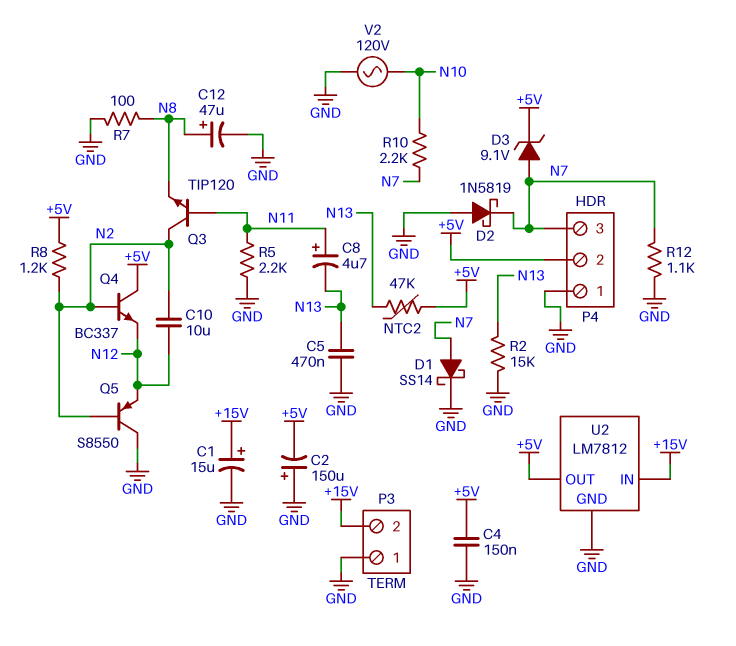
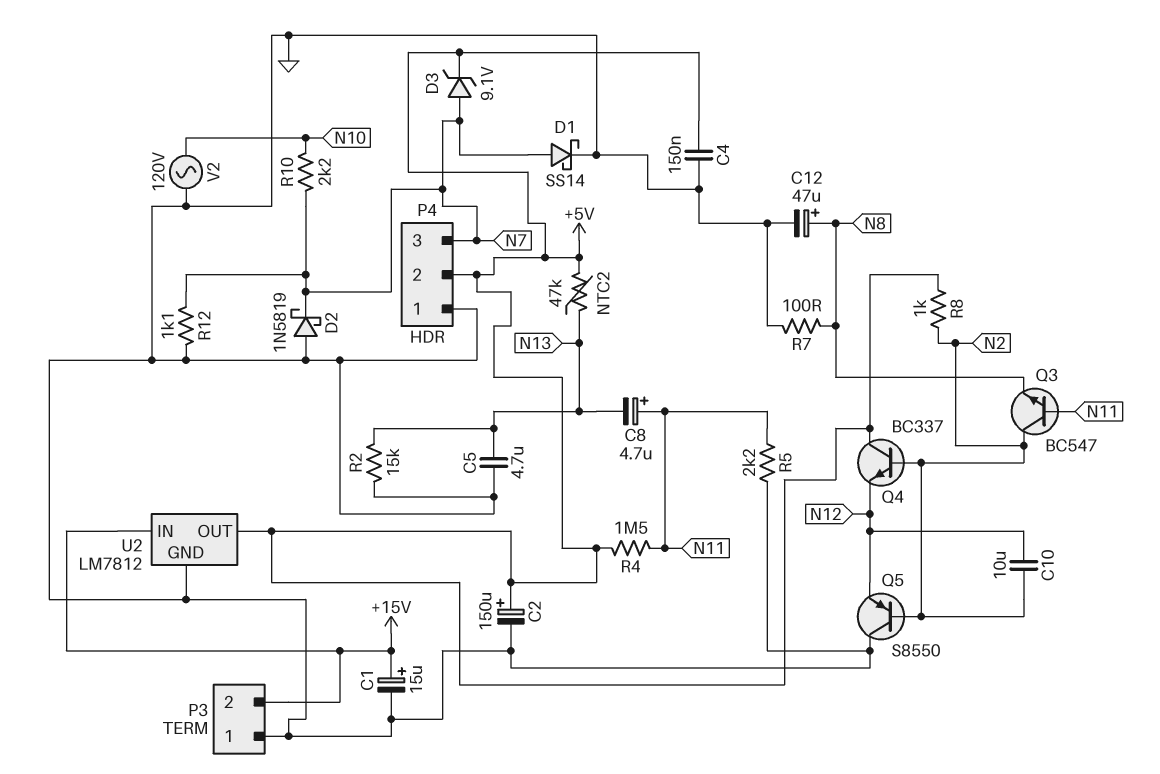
C2: 150uF (plus GND, minus +5V) -> 150uF (plus +5V, minus GND)
C5: 470nF (GND, N13) -> 4.7uF (GND, N13)
Q3: NPN TIP120 (B N11, C N2, E N8) -> NPN BC547 (B N11, C N2, E N8)
R4: none -> 1.5M (+5V, N11)
R8: 1.2k (+5V, N2) -> 1k (+5V, N2)

